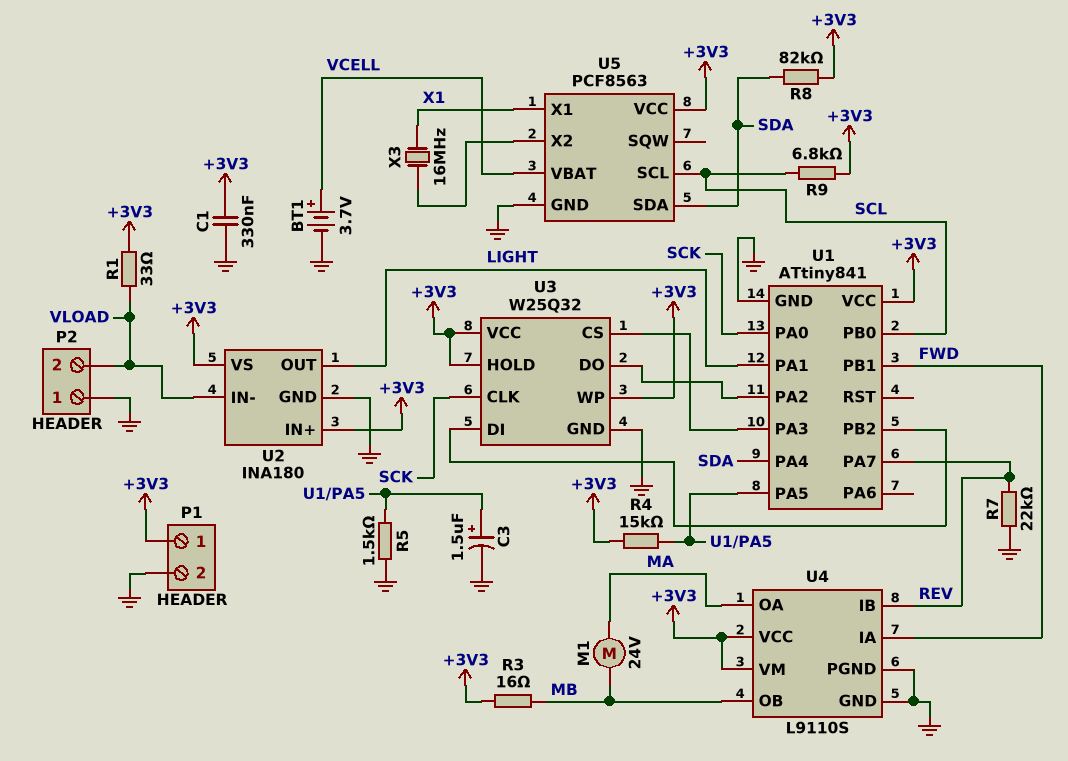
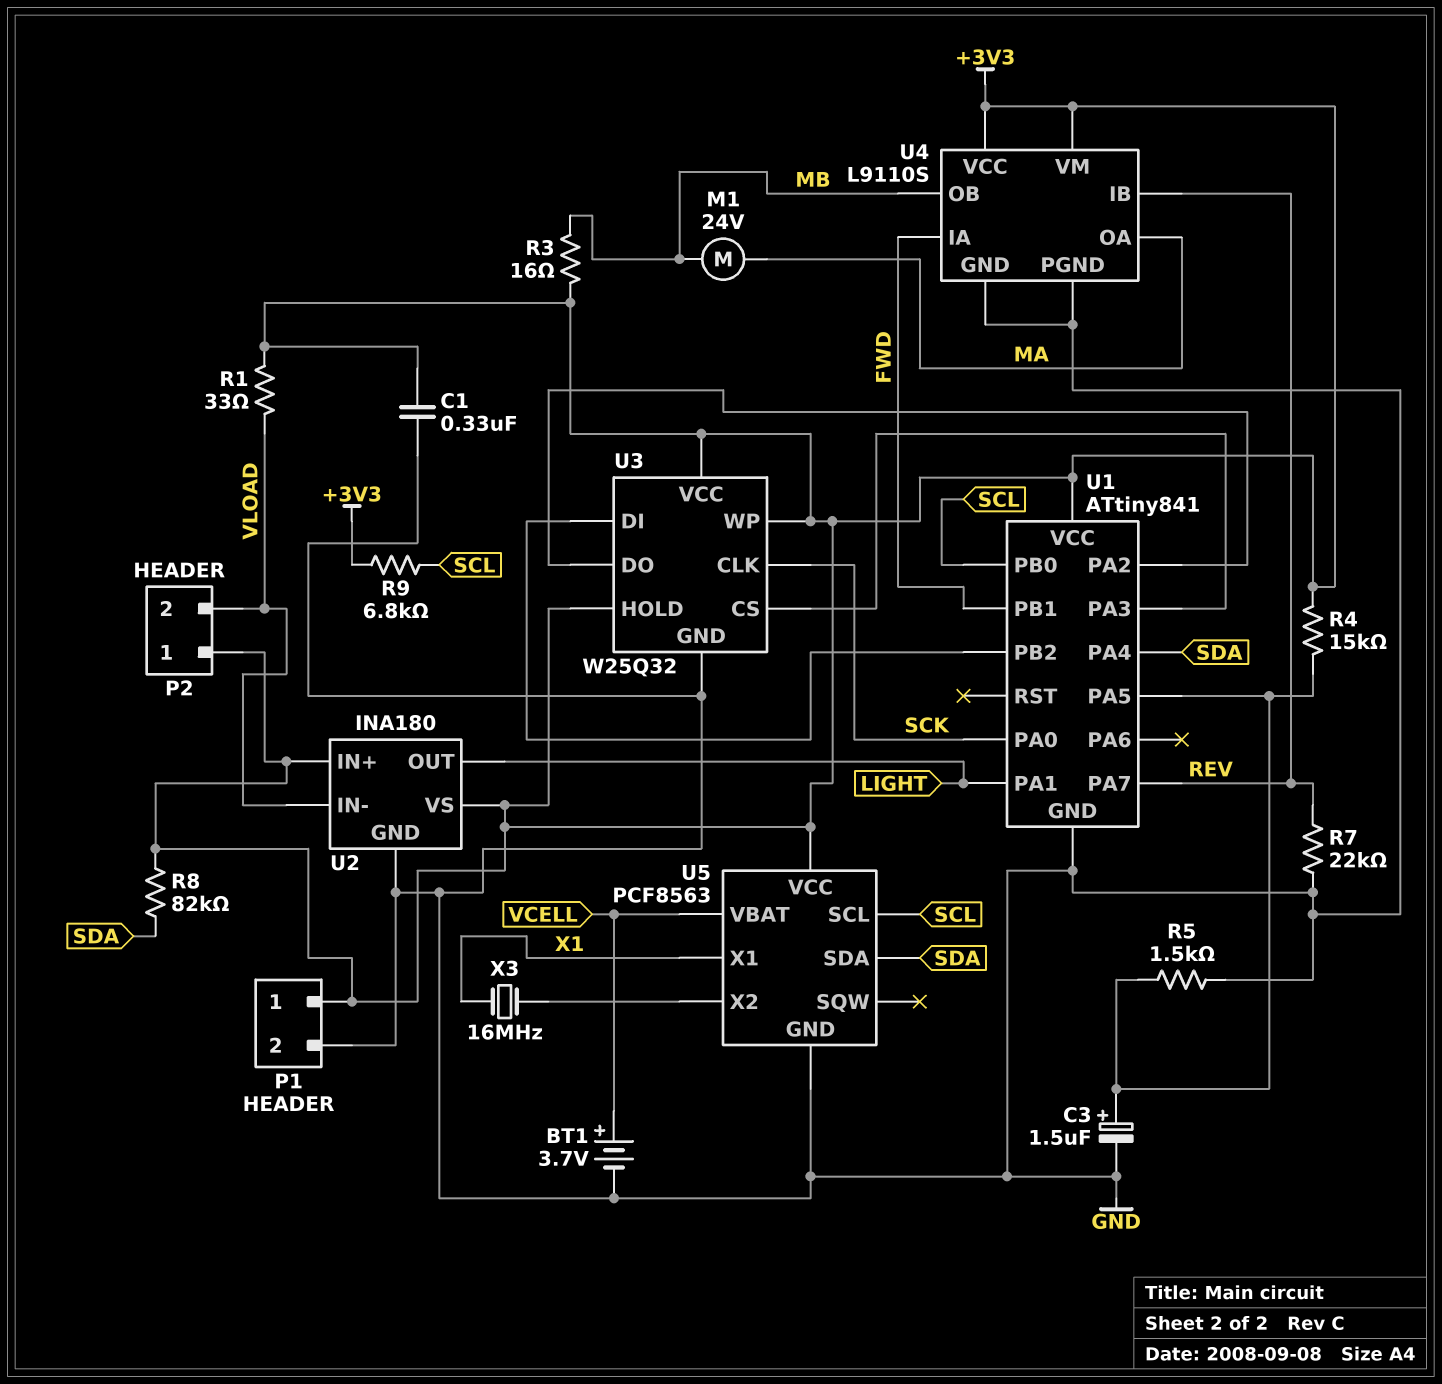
P2 pin 1: GND -> +3V3

